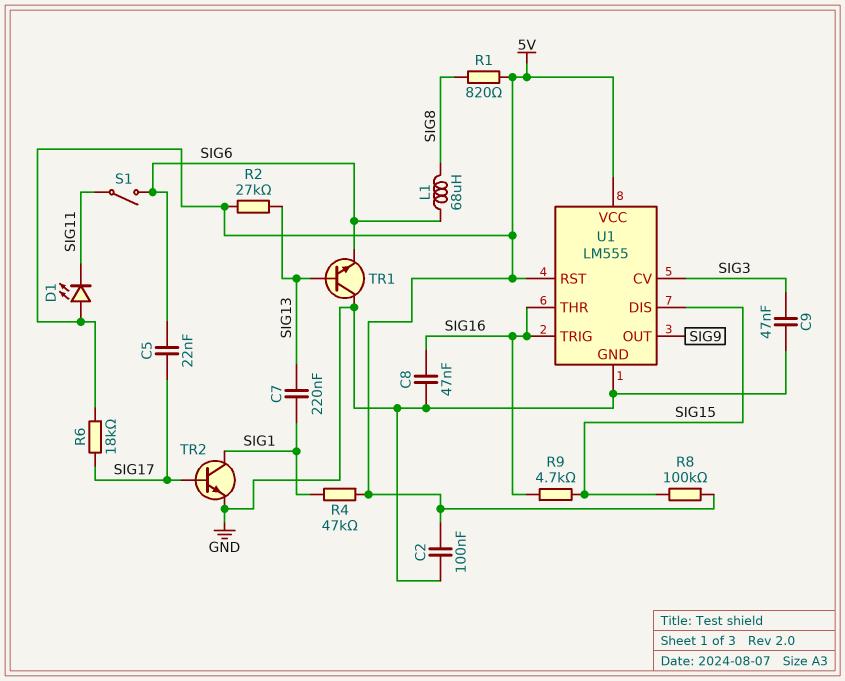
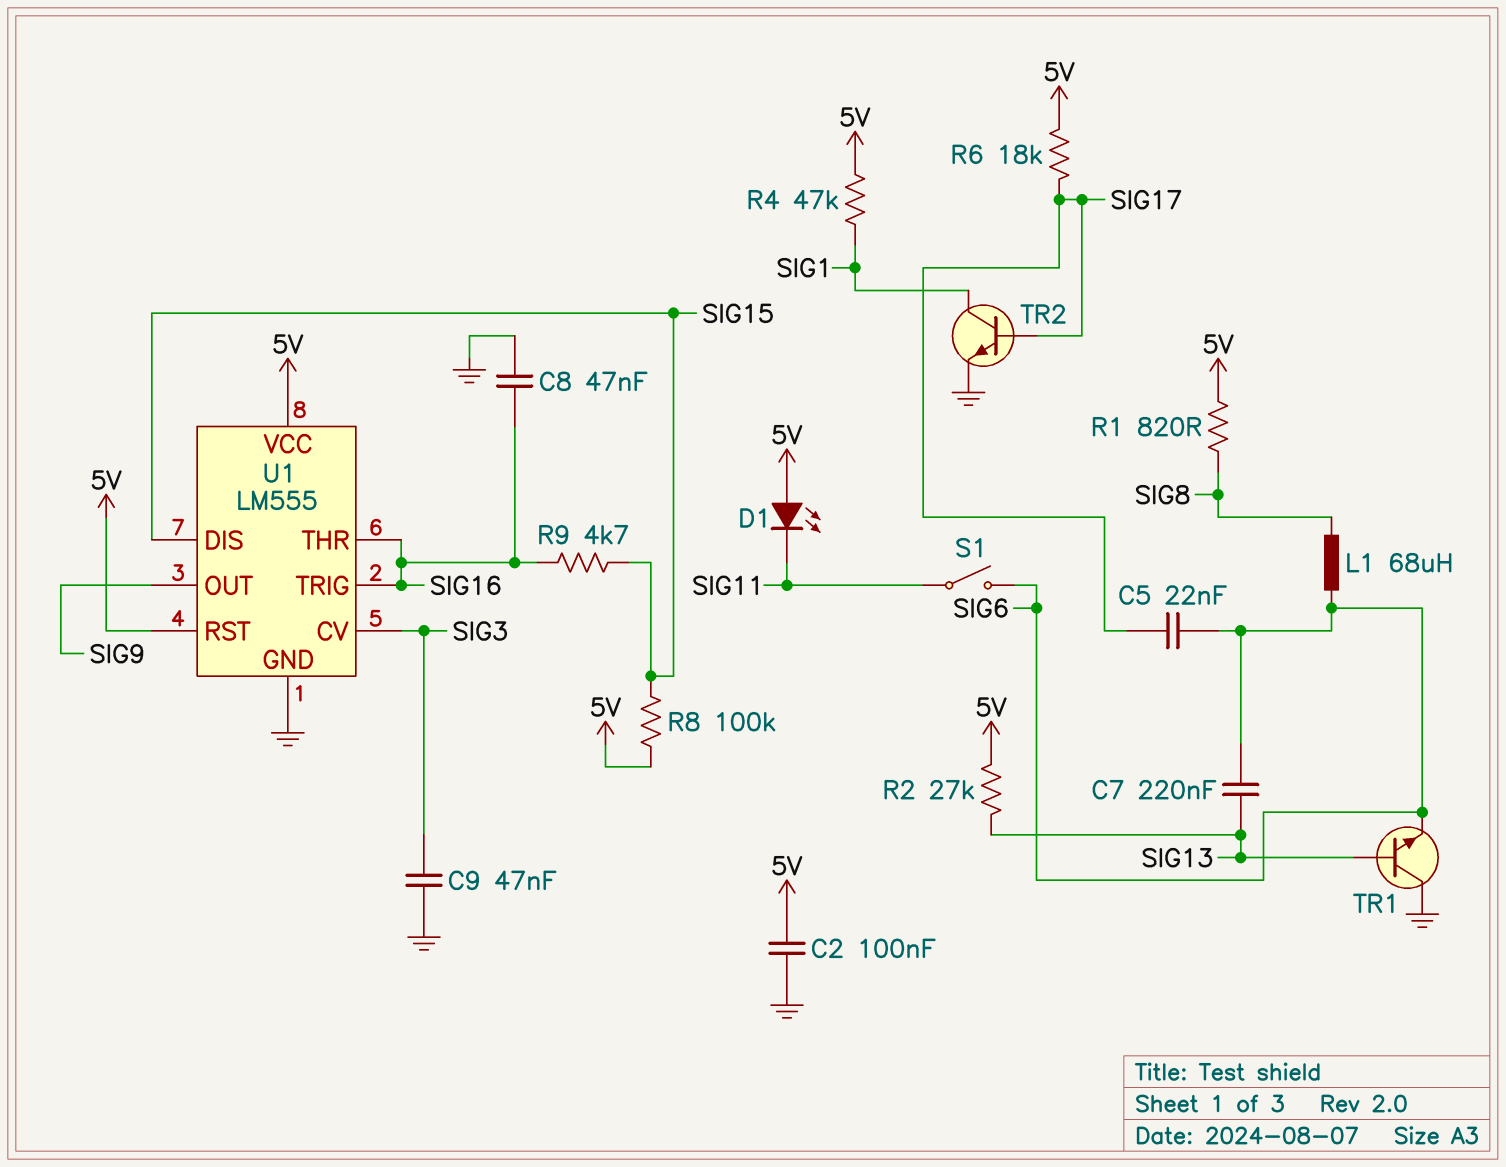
C7: 220nF (SIG1, SIG13) -> 220nF (SIG6, SIG13)

